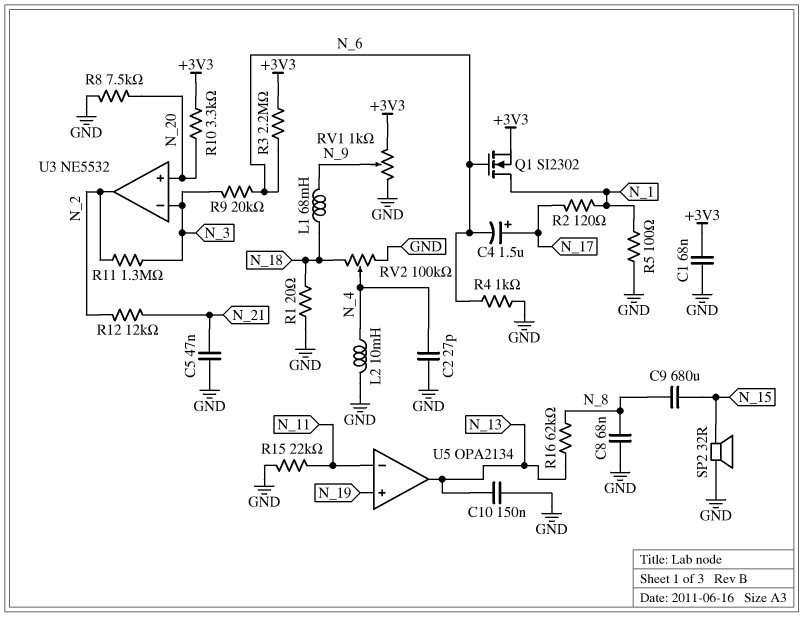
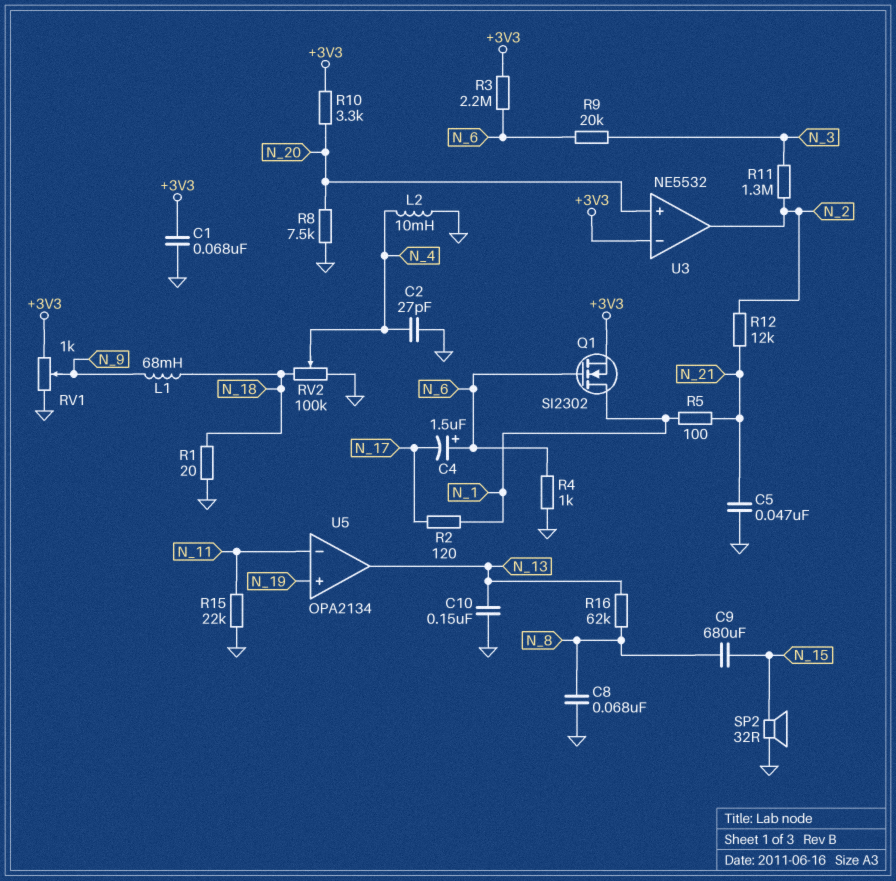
C4: 1.5uF (plus N_17, minus N_6) -> 1.5uF (plus N_6, minus N_17)
R5: 100 (GND, N_1) -> 100 (N_1, N_21)
U3 pin in-: N_3 -> +3V3

